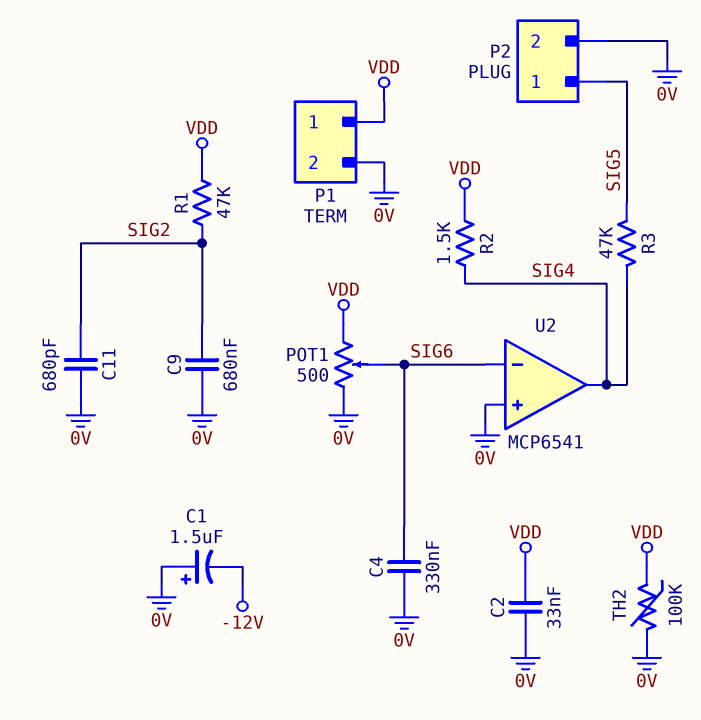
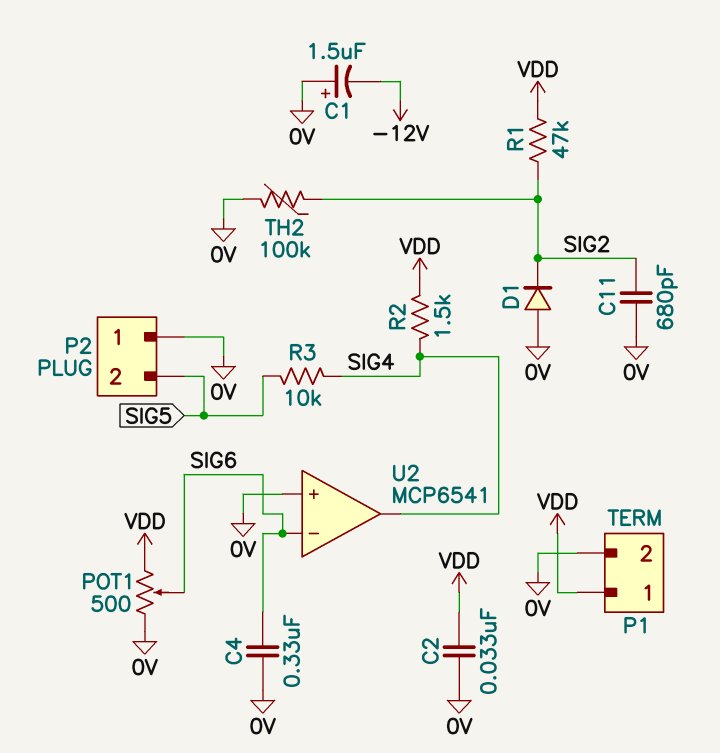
C9: 680nF (0V, SIG2) -> none
D1: none -> diode (A 0V, K SIG2)
P2 pin 1: SIG5 -> 0V
P2 pin 2: 0V -> SIG5
R3: 47k (SIG4, SIG5) -> 10k (SIG4, SIG5)
TH2: 100k (0V, VDD) -> 100k (0V, SIG2)

